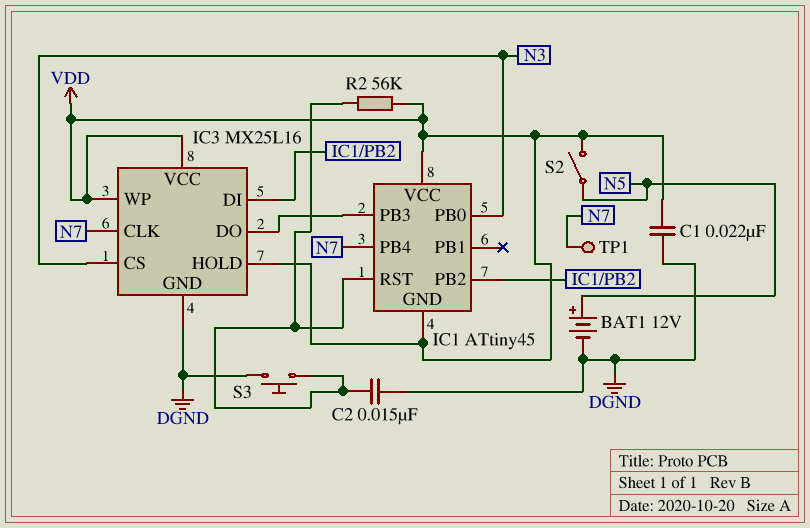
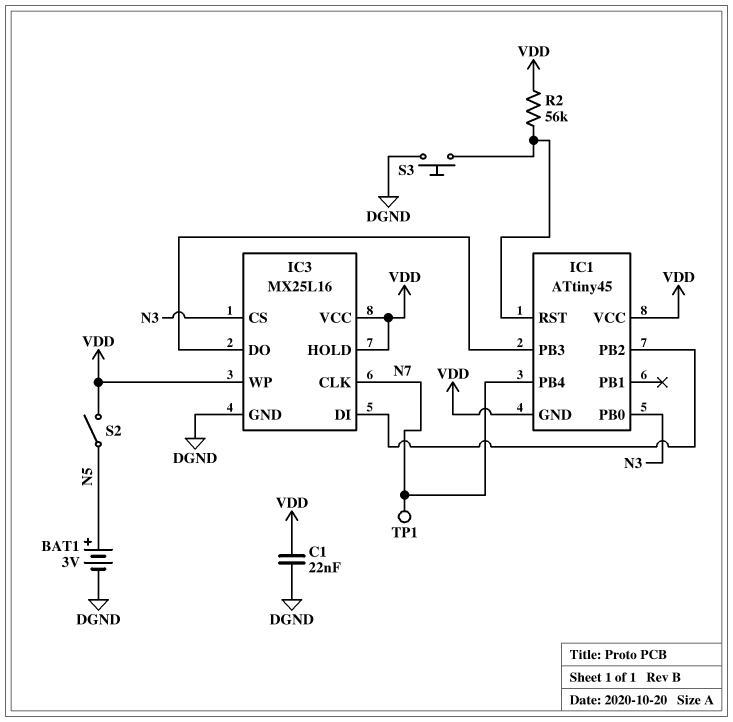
BAT1: 12V (plus N5, minus DGND) -> 3V (plus N5, minus DGND)
C2: 15nF (DGND, IC1/RST) -> none

